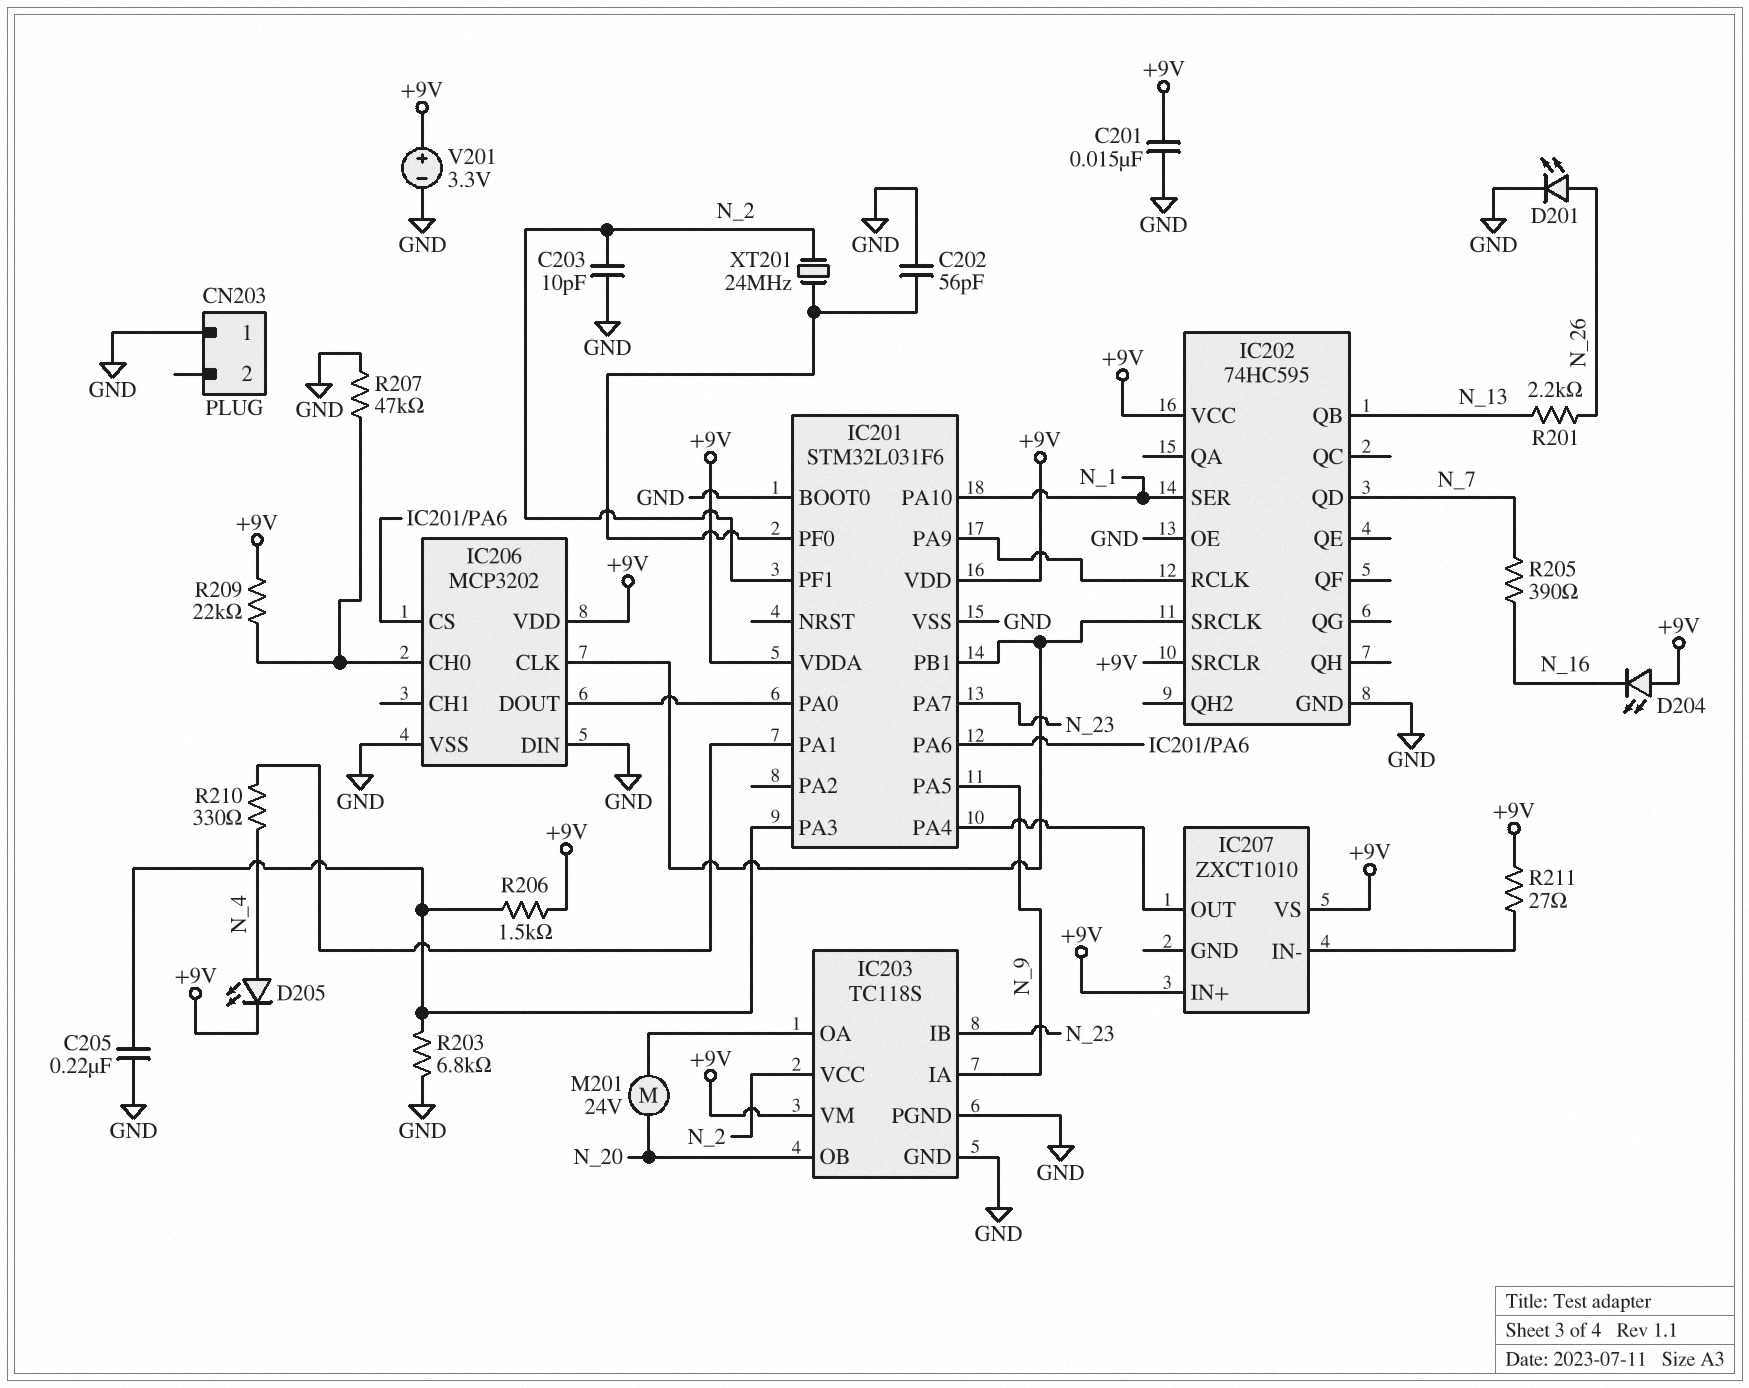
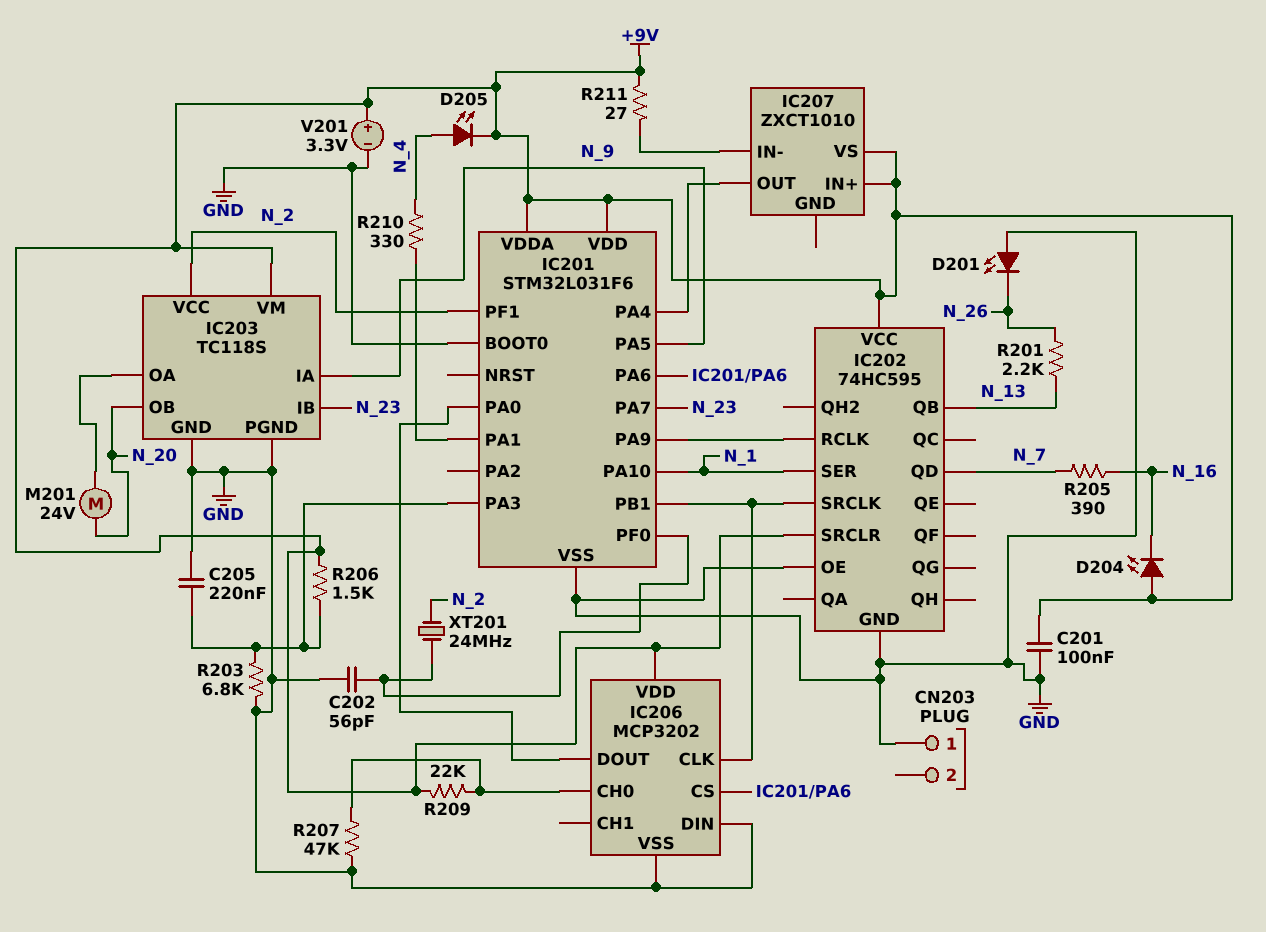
C201: 15nF (+9V, GND) -> 100nF (+9V, GND)
C203: 10pF (GND, N_2) -> none
D201: LED (A N_26, K GND) -> LED (A GND, K N_26)

